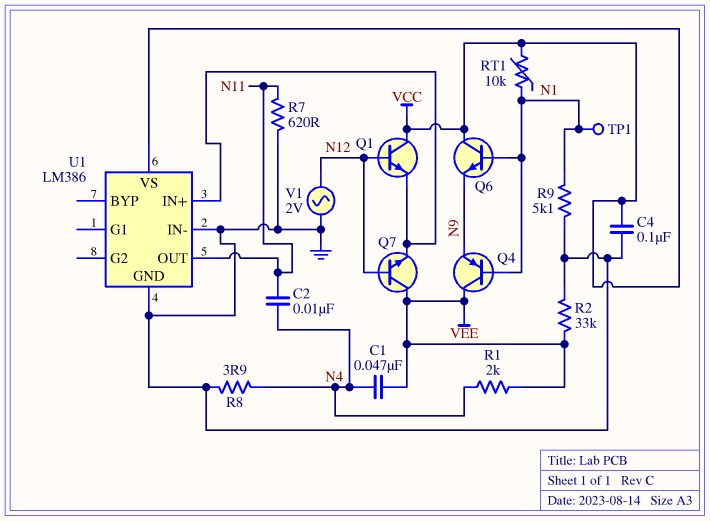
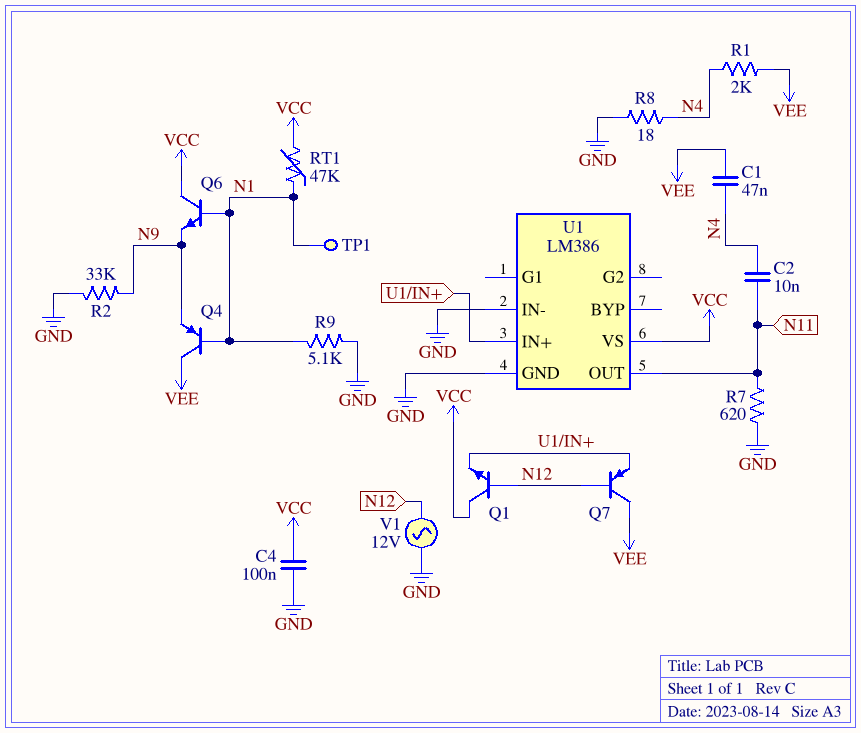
Q7: NPN (B N12, C VEE, E U1/IN+) -> PNP (B N12, C VEE, E U1/IN+)
R2: 33k (GND, VEE) -> 33k (GND, N9)
R8: 3.9 (GND, N4) -> 18 (GND, N4)
RT1: 10k (N1, VCC) -> 47k (N1, VCC)
V1: AC 2V (GND, N12) -> AC 12V (GND, N12)

